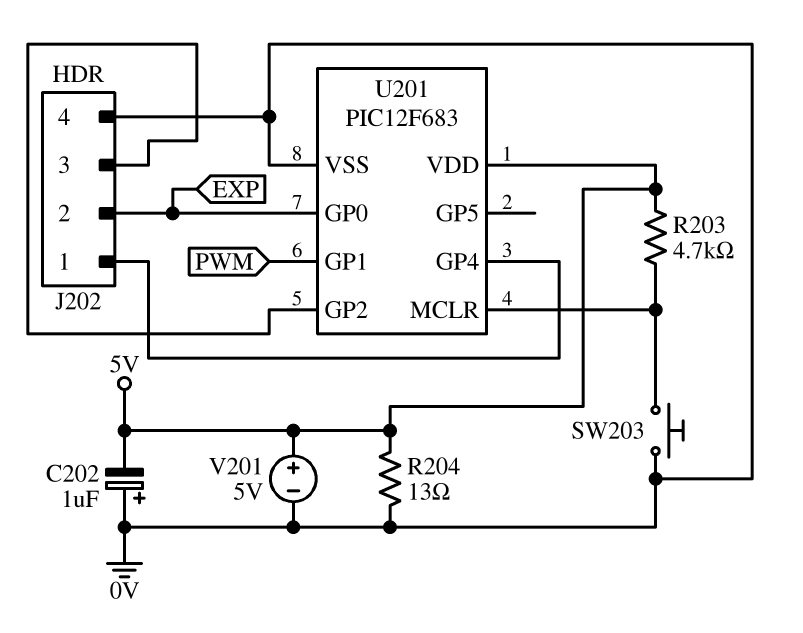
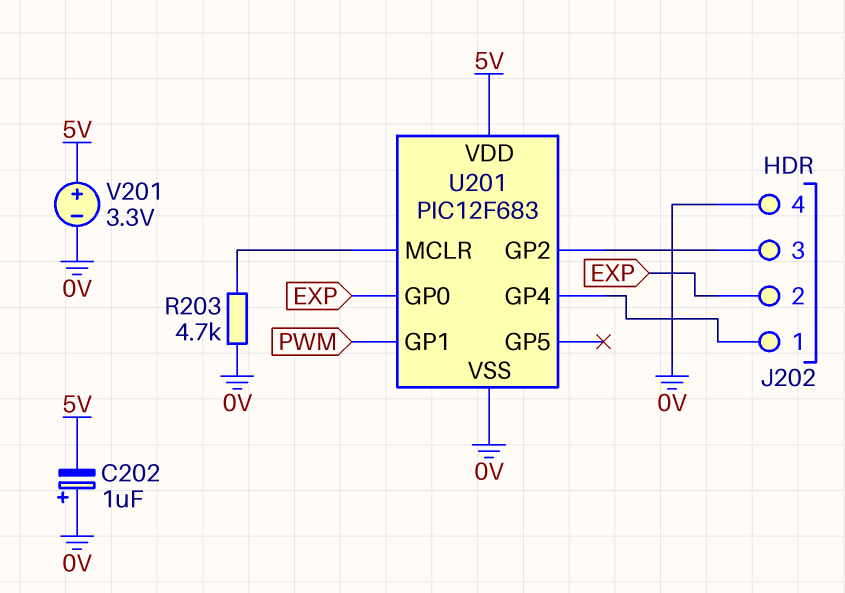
R203: 4.7k (5V, U201/MCLR) -> 4.7k (0V, U201/MCLR)
R204: 13 (0V, 5V) -> none
SW203: button (0V, U201/MCLR) -> none
V201: 5V (plus 5V, minus 0V) -> 3.3V (plus 5V, minus 0V)

